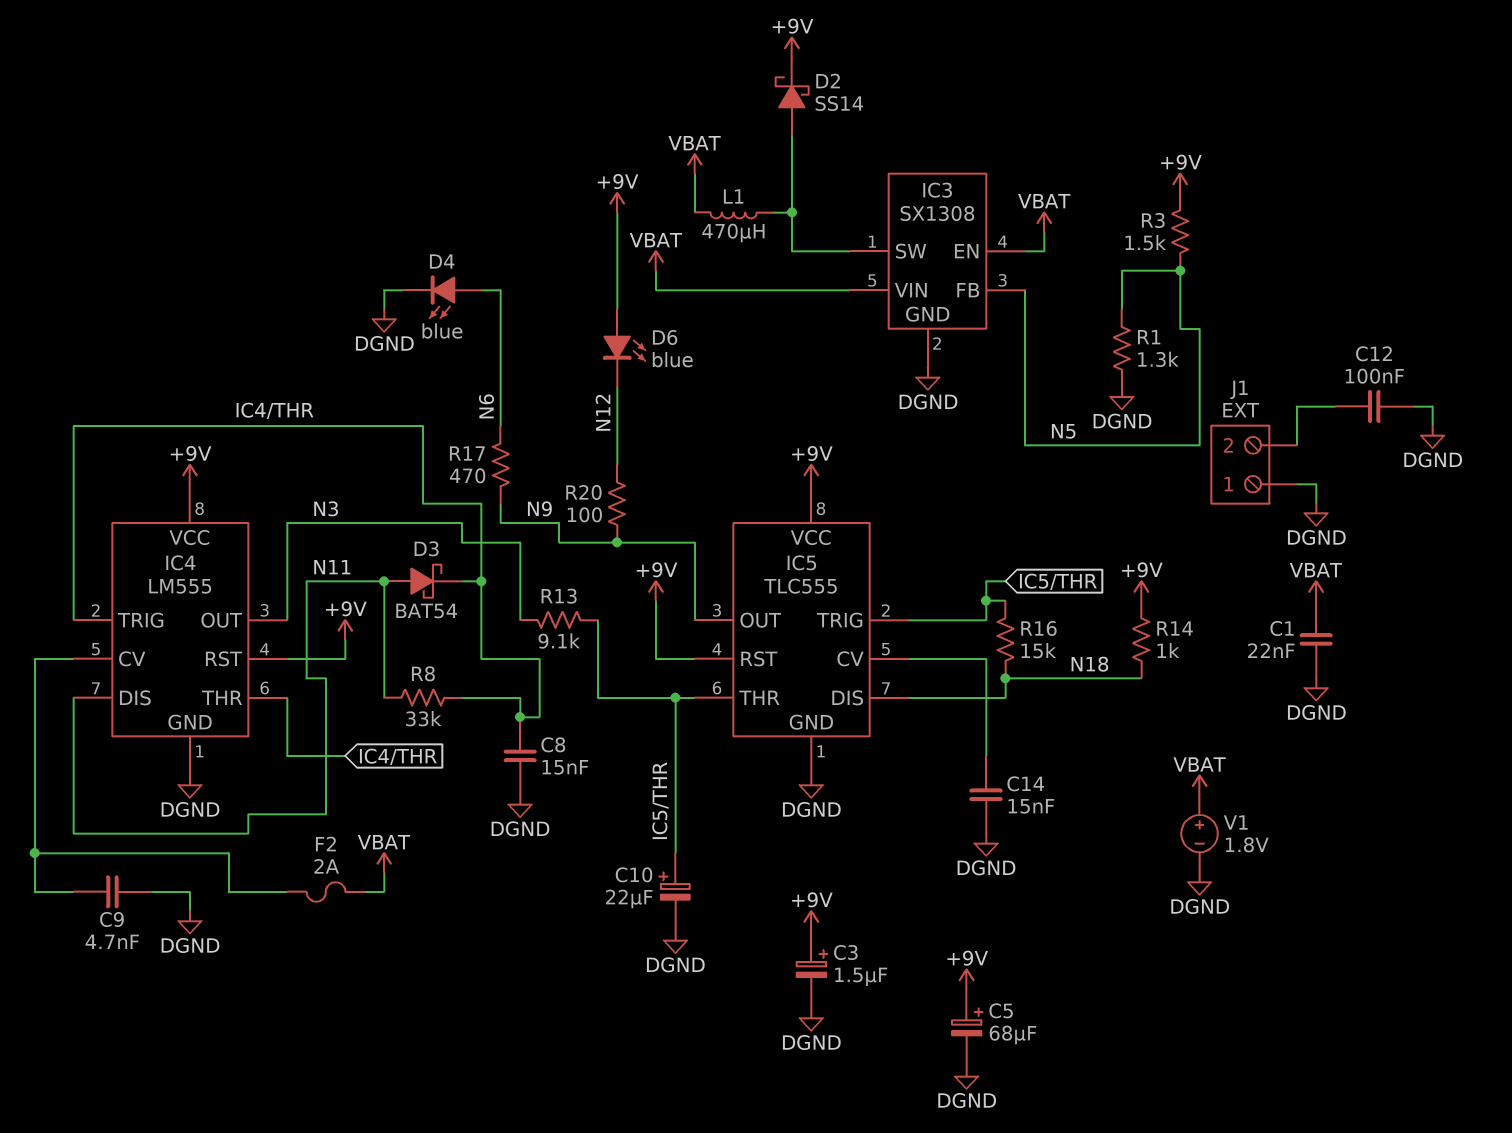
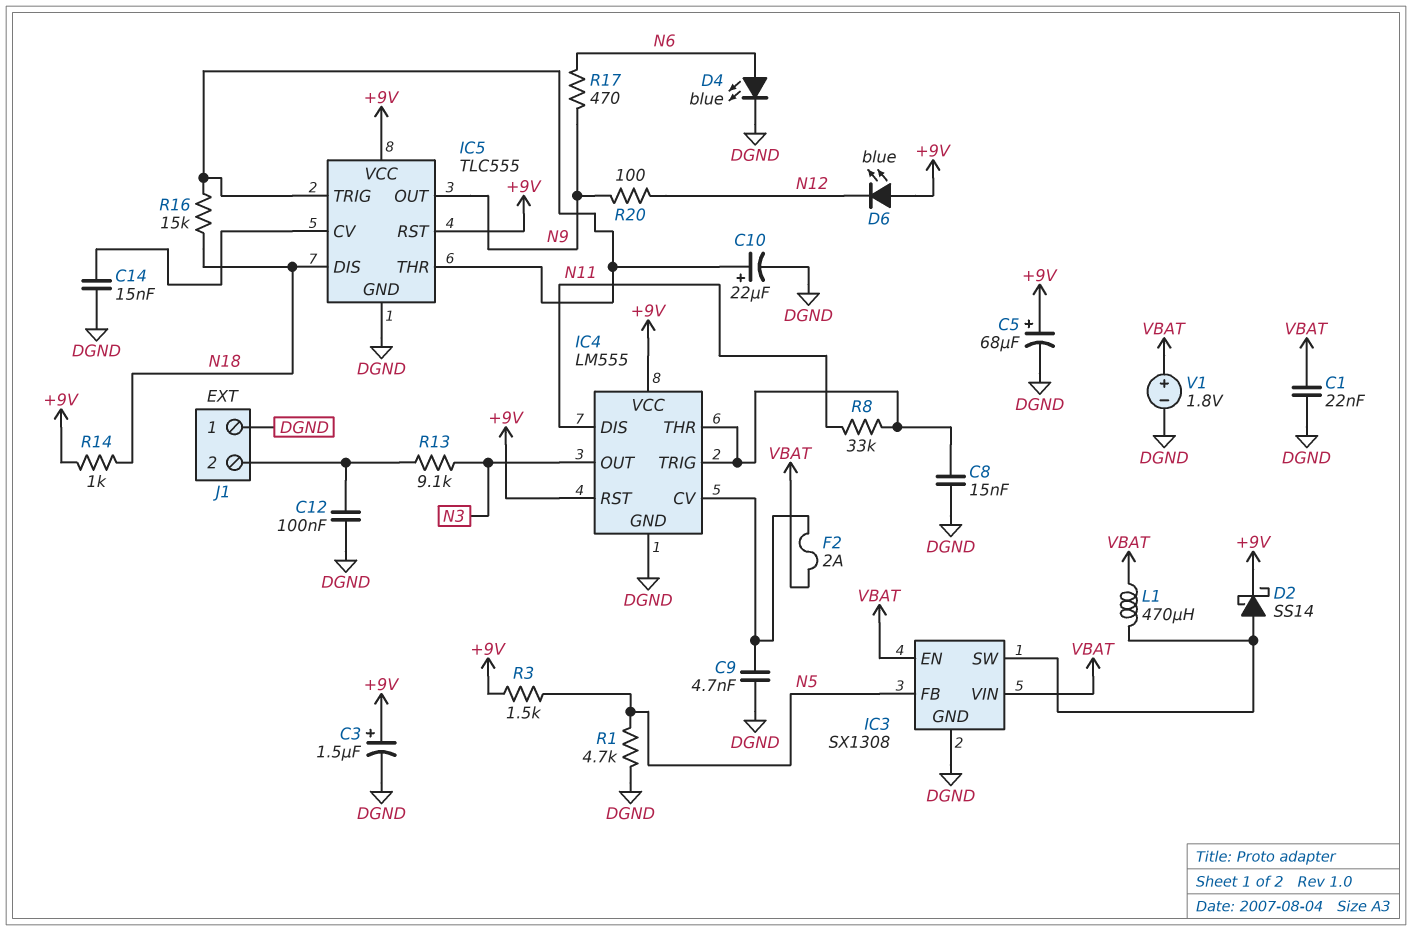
D3: schottky BAT54 (A N11, K IC4/THR) -> none
R1: 1.3k (DGND, N5) -> 4.7k (DGND, N5)
R13: 9.1k (IC5/THR, N3) -> 9.1k (J1/2, N3)

